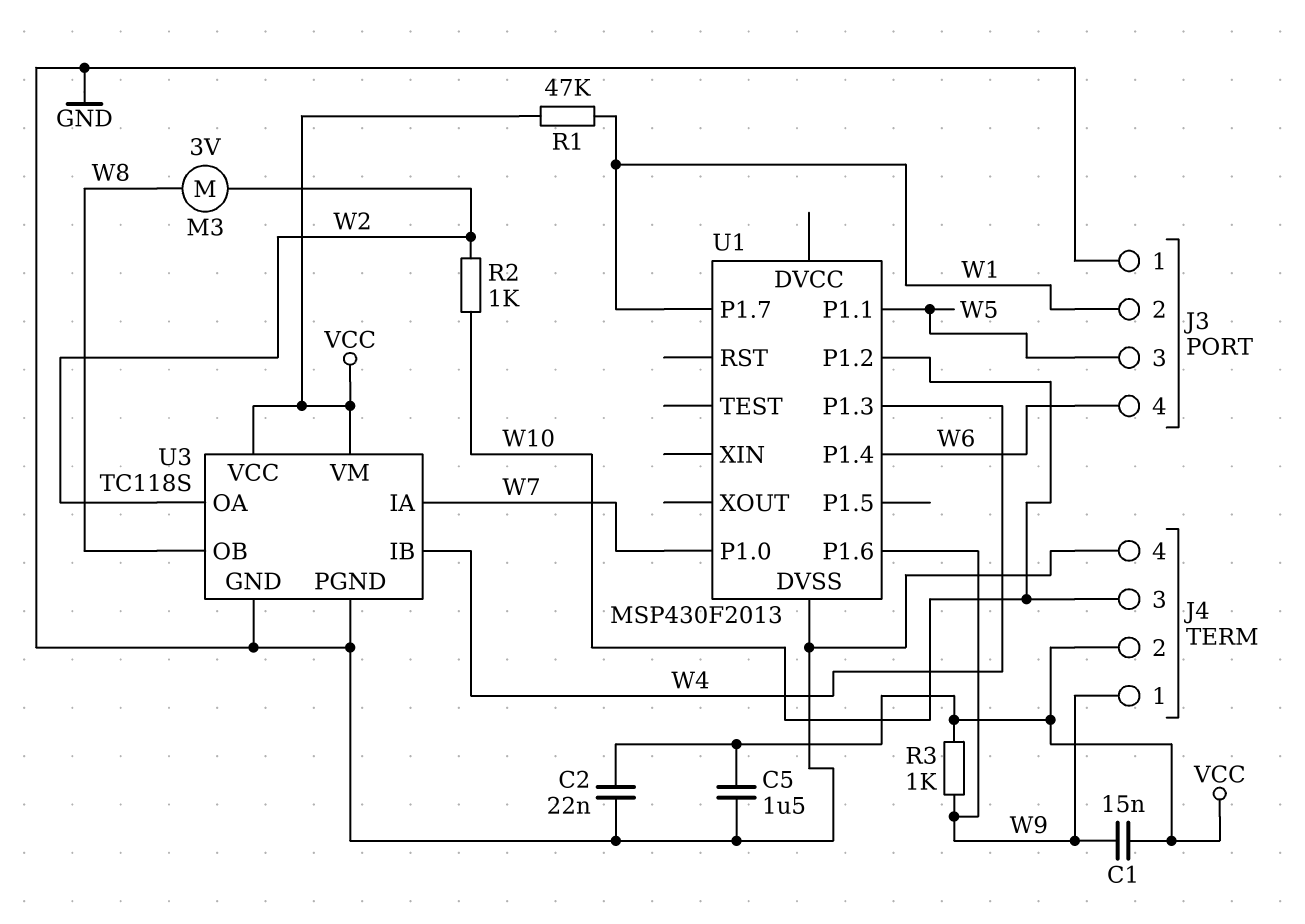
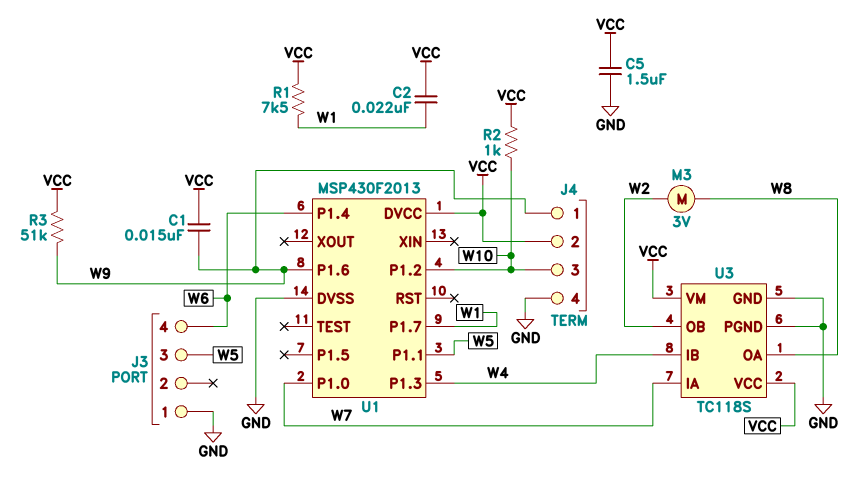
C2: 22nF (GND, VCC) -> 22nF (VCC, W1)
J3 pin 2: W1 -> none
R1: 47k (VCC, W1) -> 7.5k (VCC, W1)
R2: 1k (W2, W10) -> 1k (VCC, W10)
R3: 1k (VCC, W9) -> 51k (VCC, W9)
U1 pin DVCC: none -> VCC
U3 pin OA: W2 -> W8
U3 pin OB: W8 -> W2

